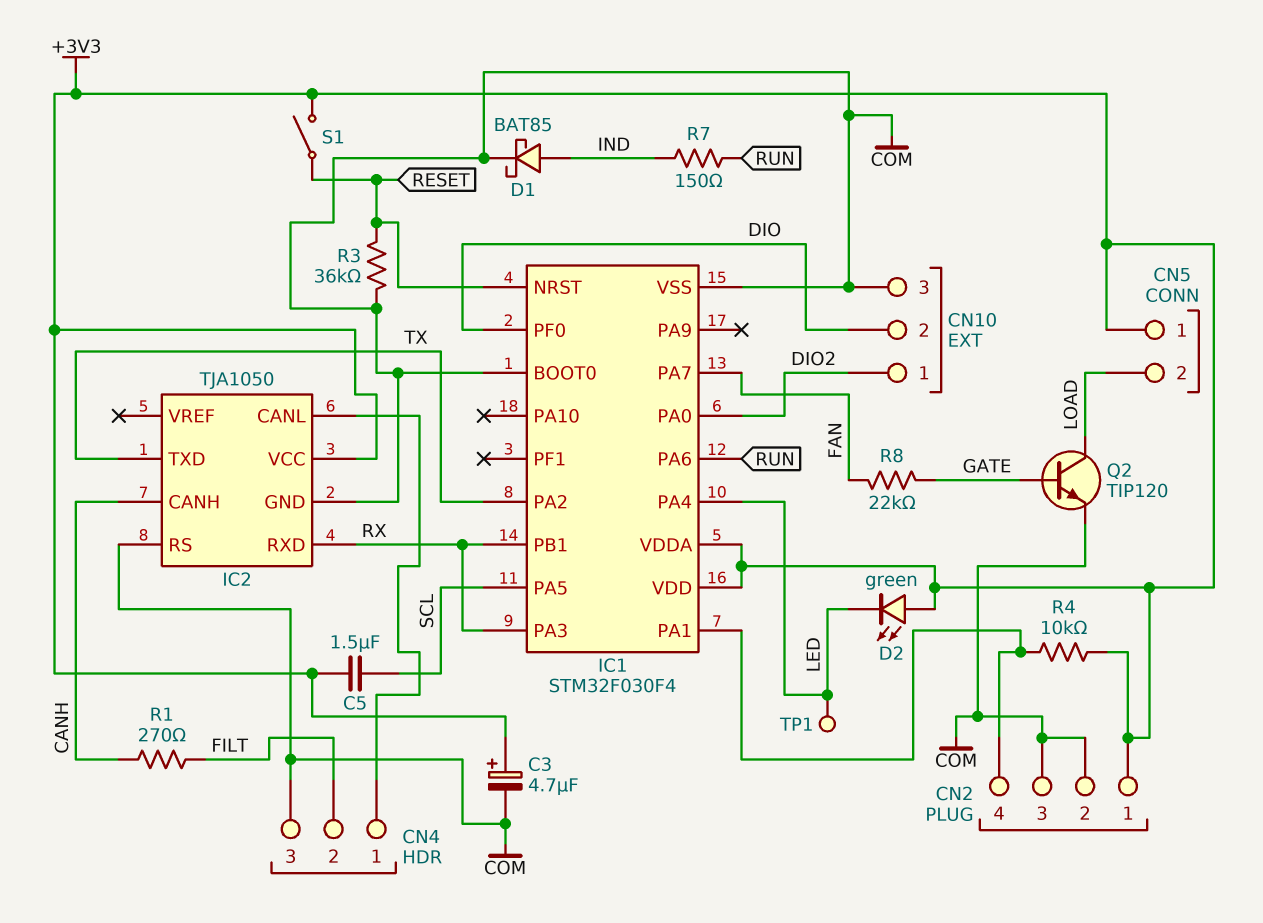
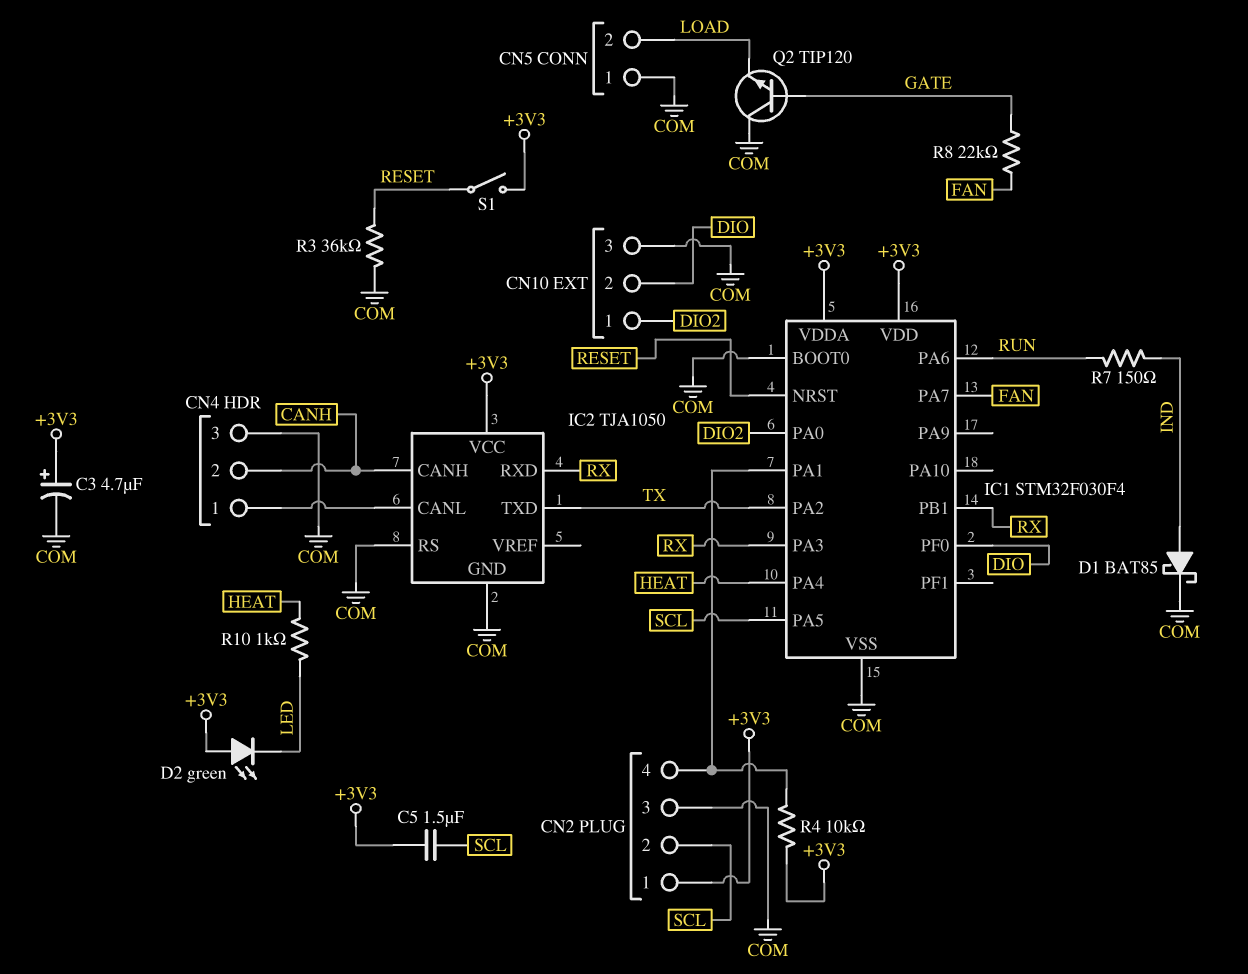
CN2 pin 2: COM -> SCL
CN4 pin 2: FILT -> CANH
CN5 pin 1: +3V3 -> COM
IC1 pin PA4: LED -> HEAT
Q2: NPN TIP120 (B GATE, C LOAD, E COM) -> NPN TIP120 (B GATE, C COM, E LOAD)
R1: 270 (CANH, FILT) -> none
R10: none -> 1k (HEAT, LED)
TP1: test point (LED) -> none

